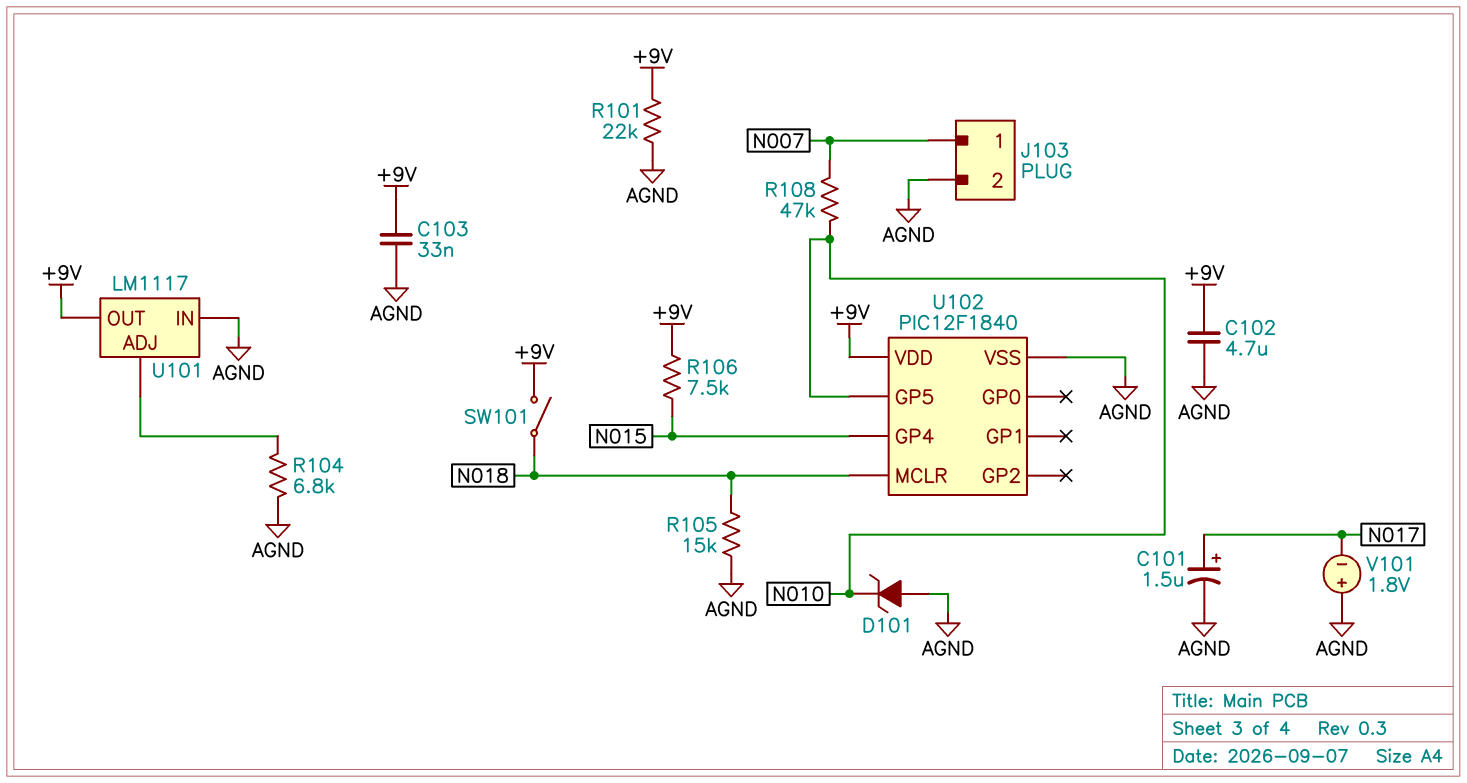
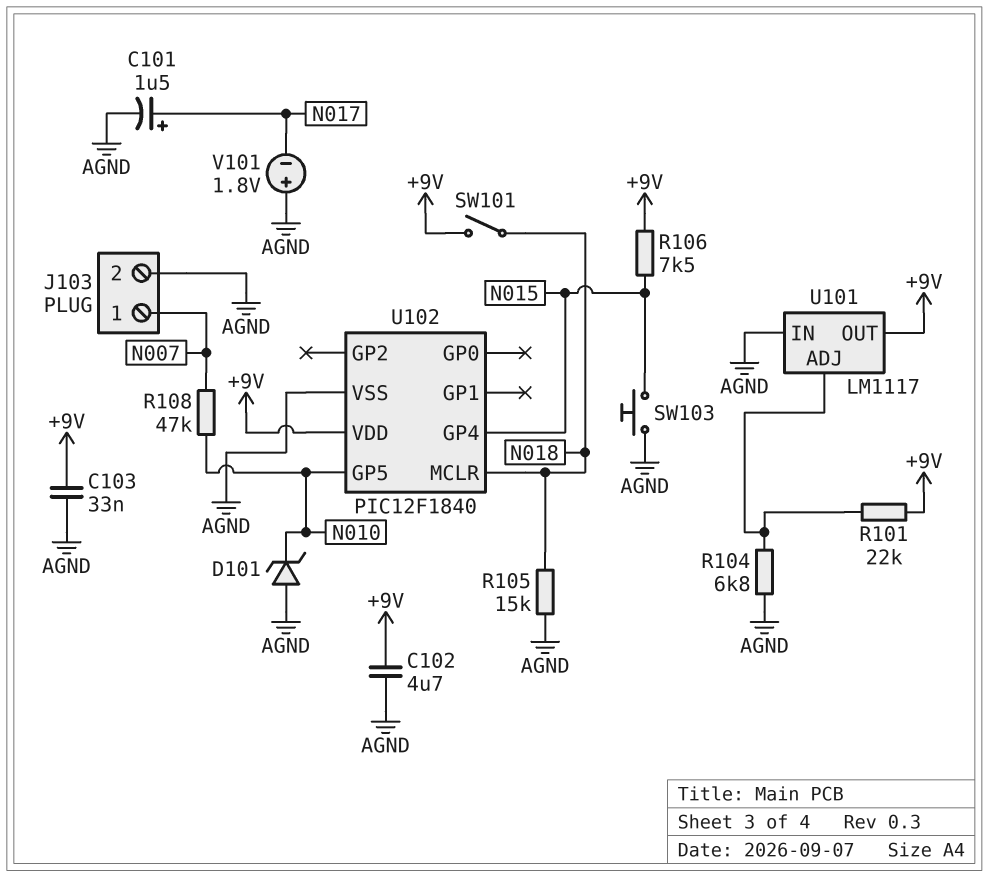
R101: 22k (+9V, AGND) -> 22k (+9V, U101/ADJ)
SW103: none -> button (AGND, N015)

